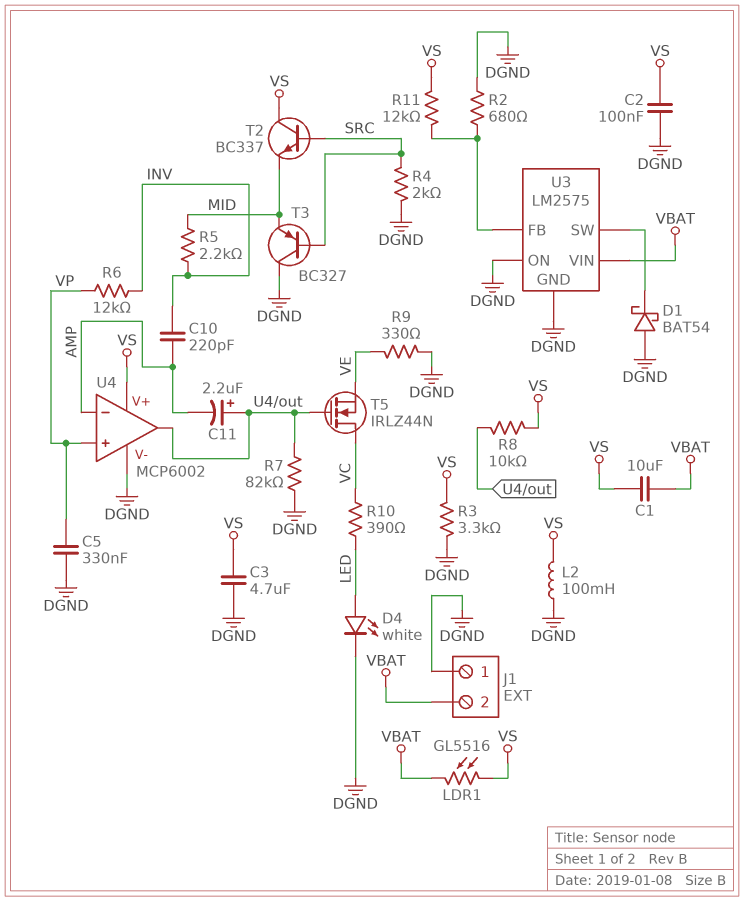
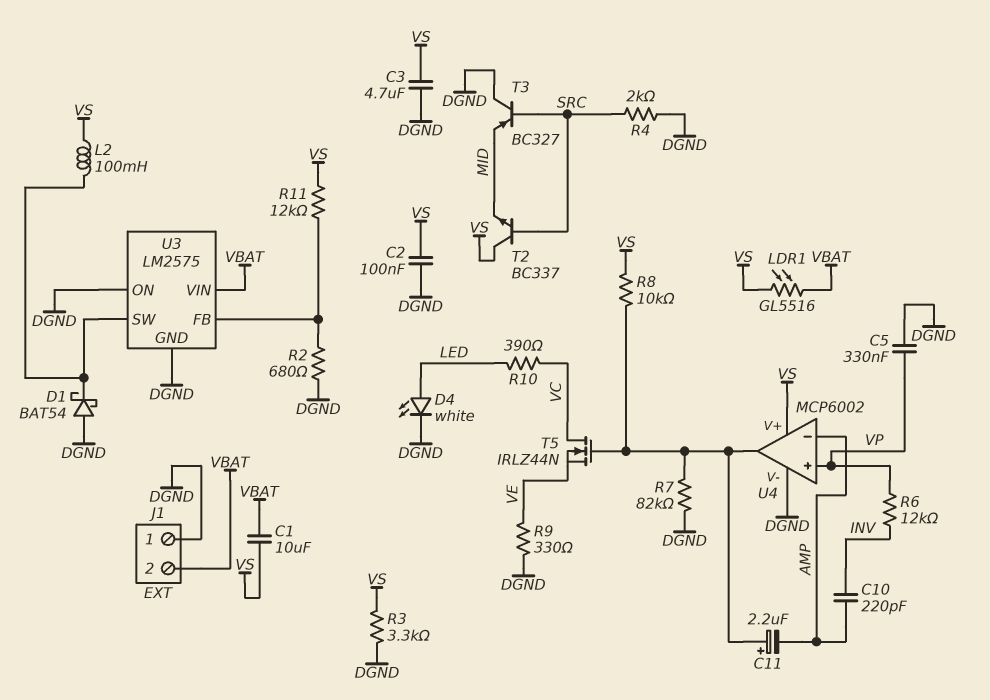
L2: 100mH (DGND, VS) -> 100mH (U3/SW, VS)
R5: 2.2k (INV, MID) -> none

